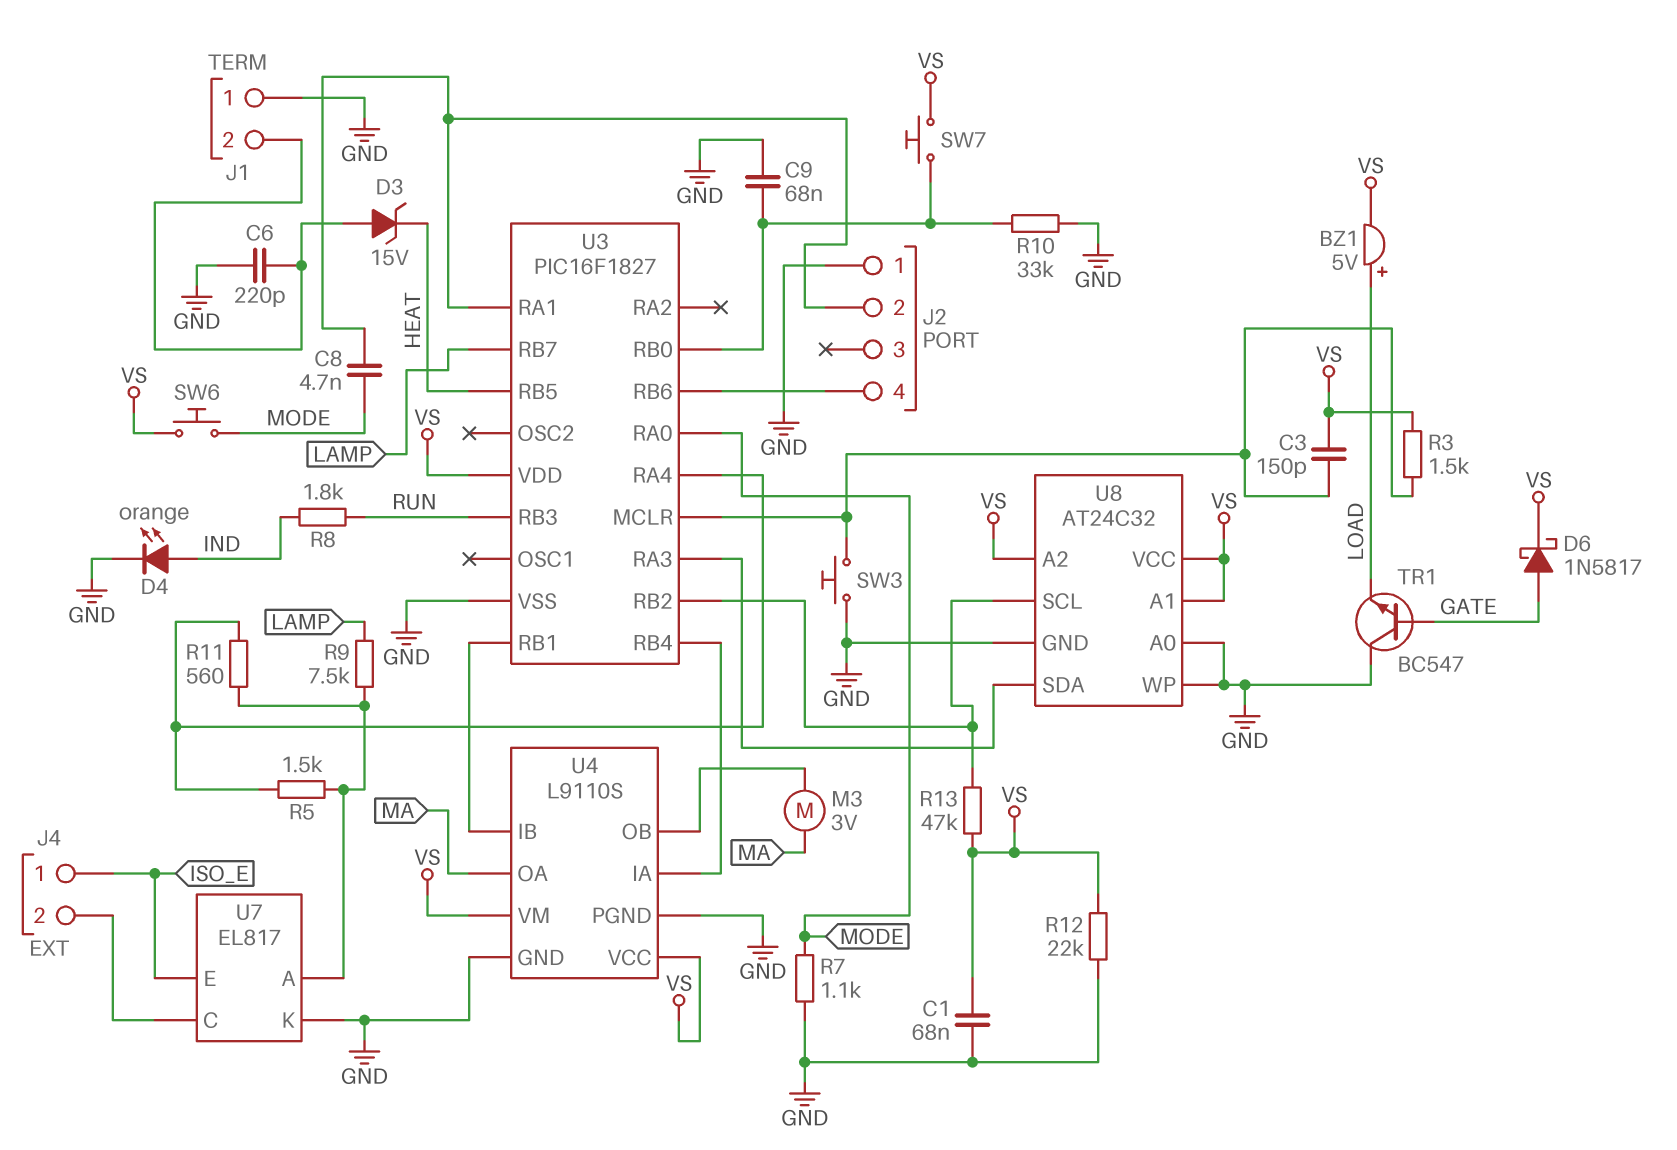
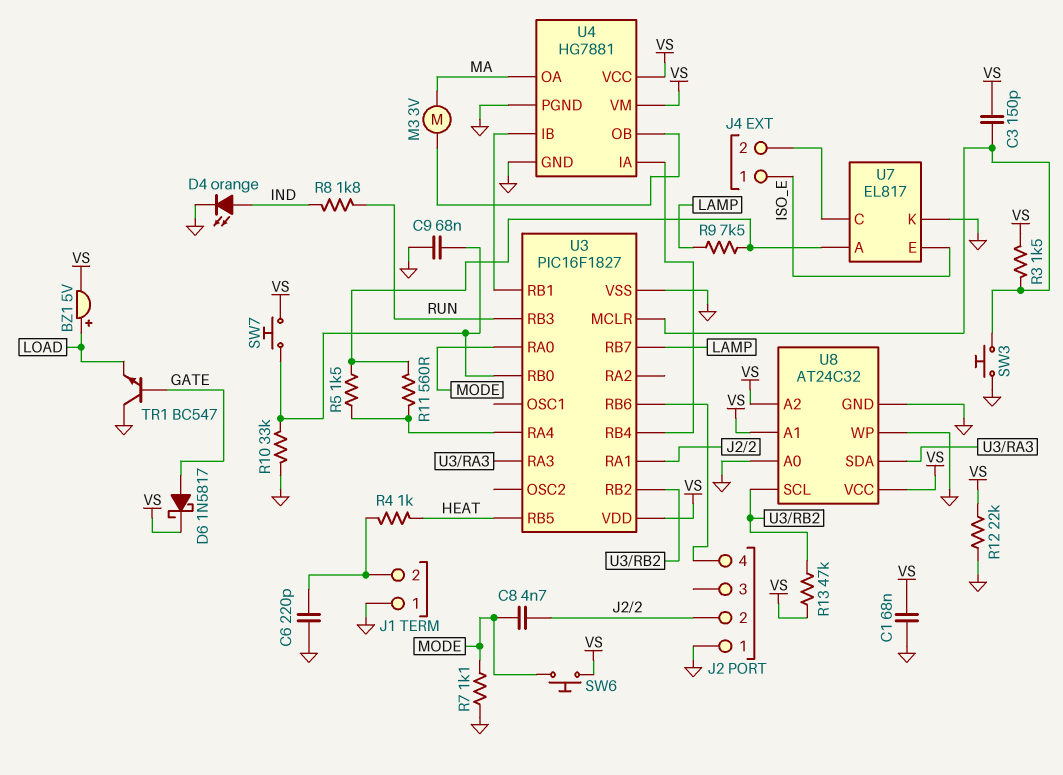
D3: zener 15V (A J1/2, K HEAT) -> none
R4: none -> 1k (HEAT, J1/2)
U4: L9110S -> HG7881

